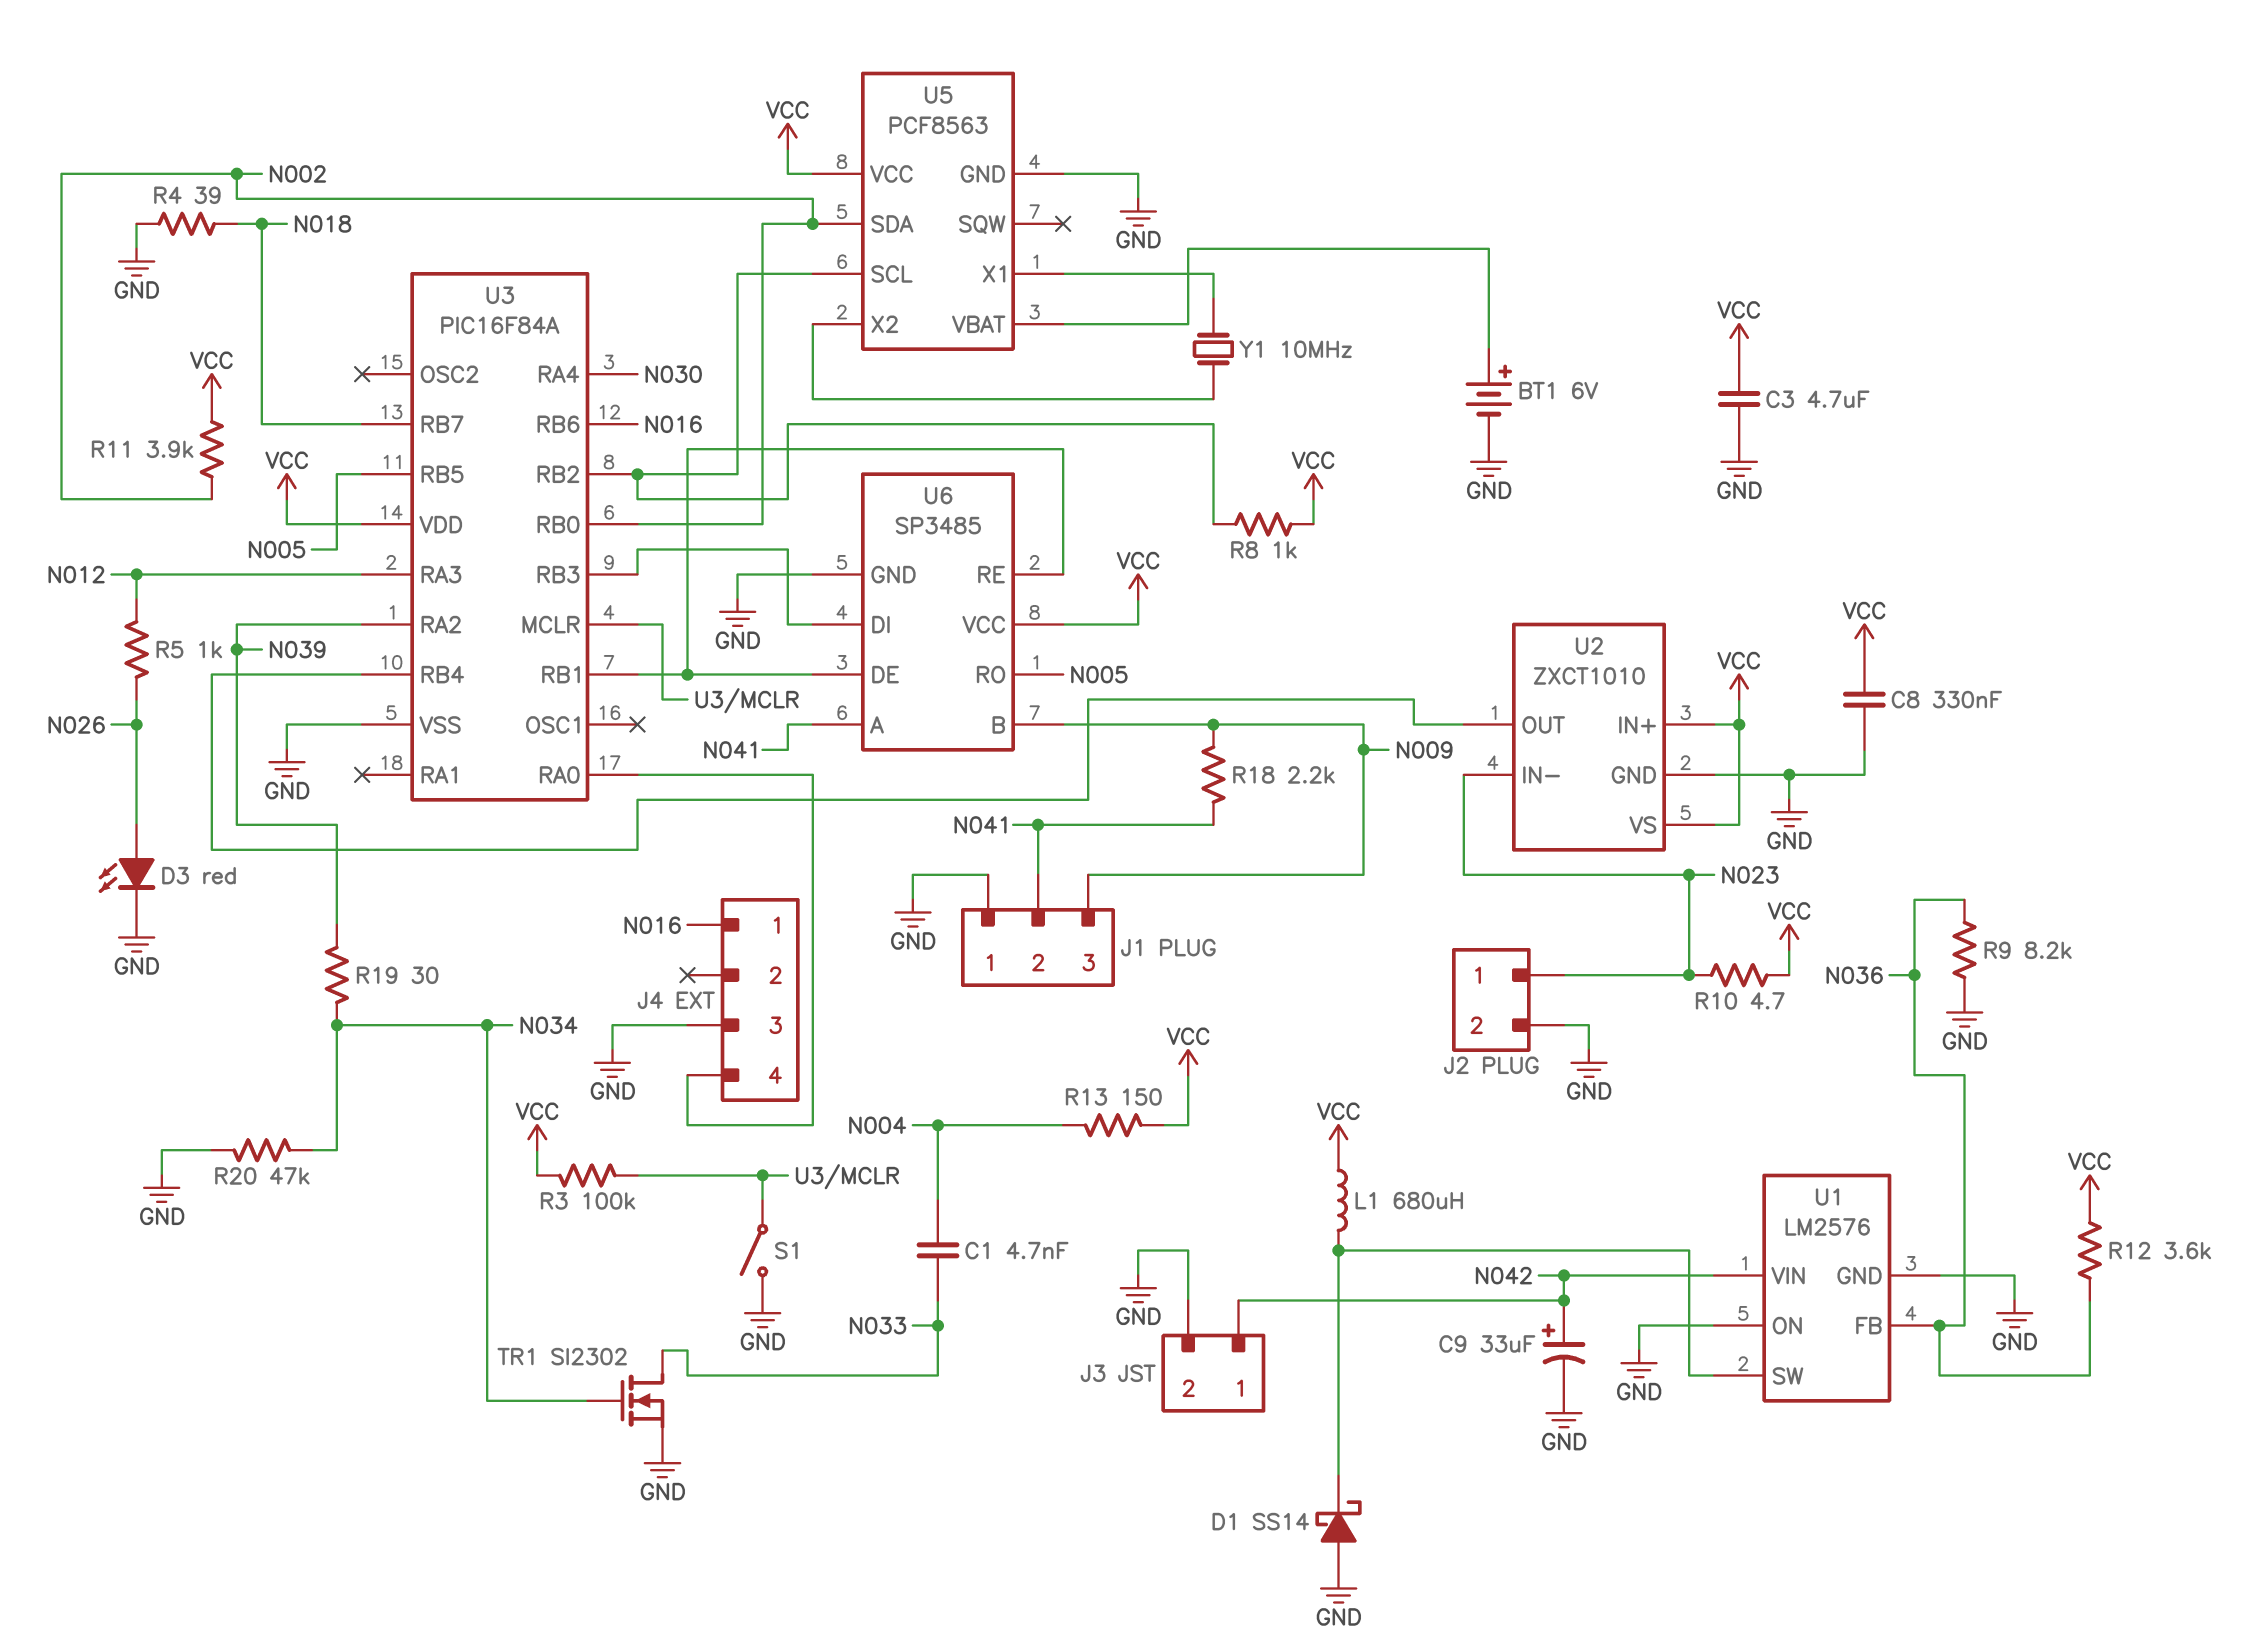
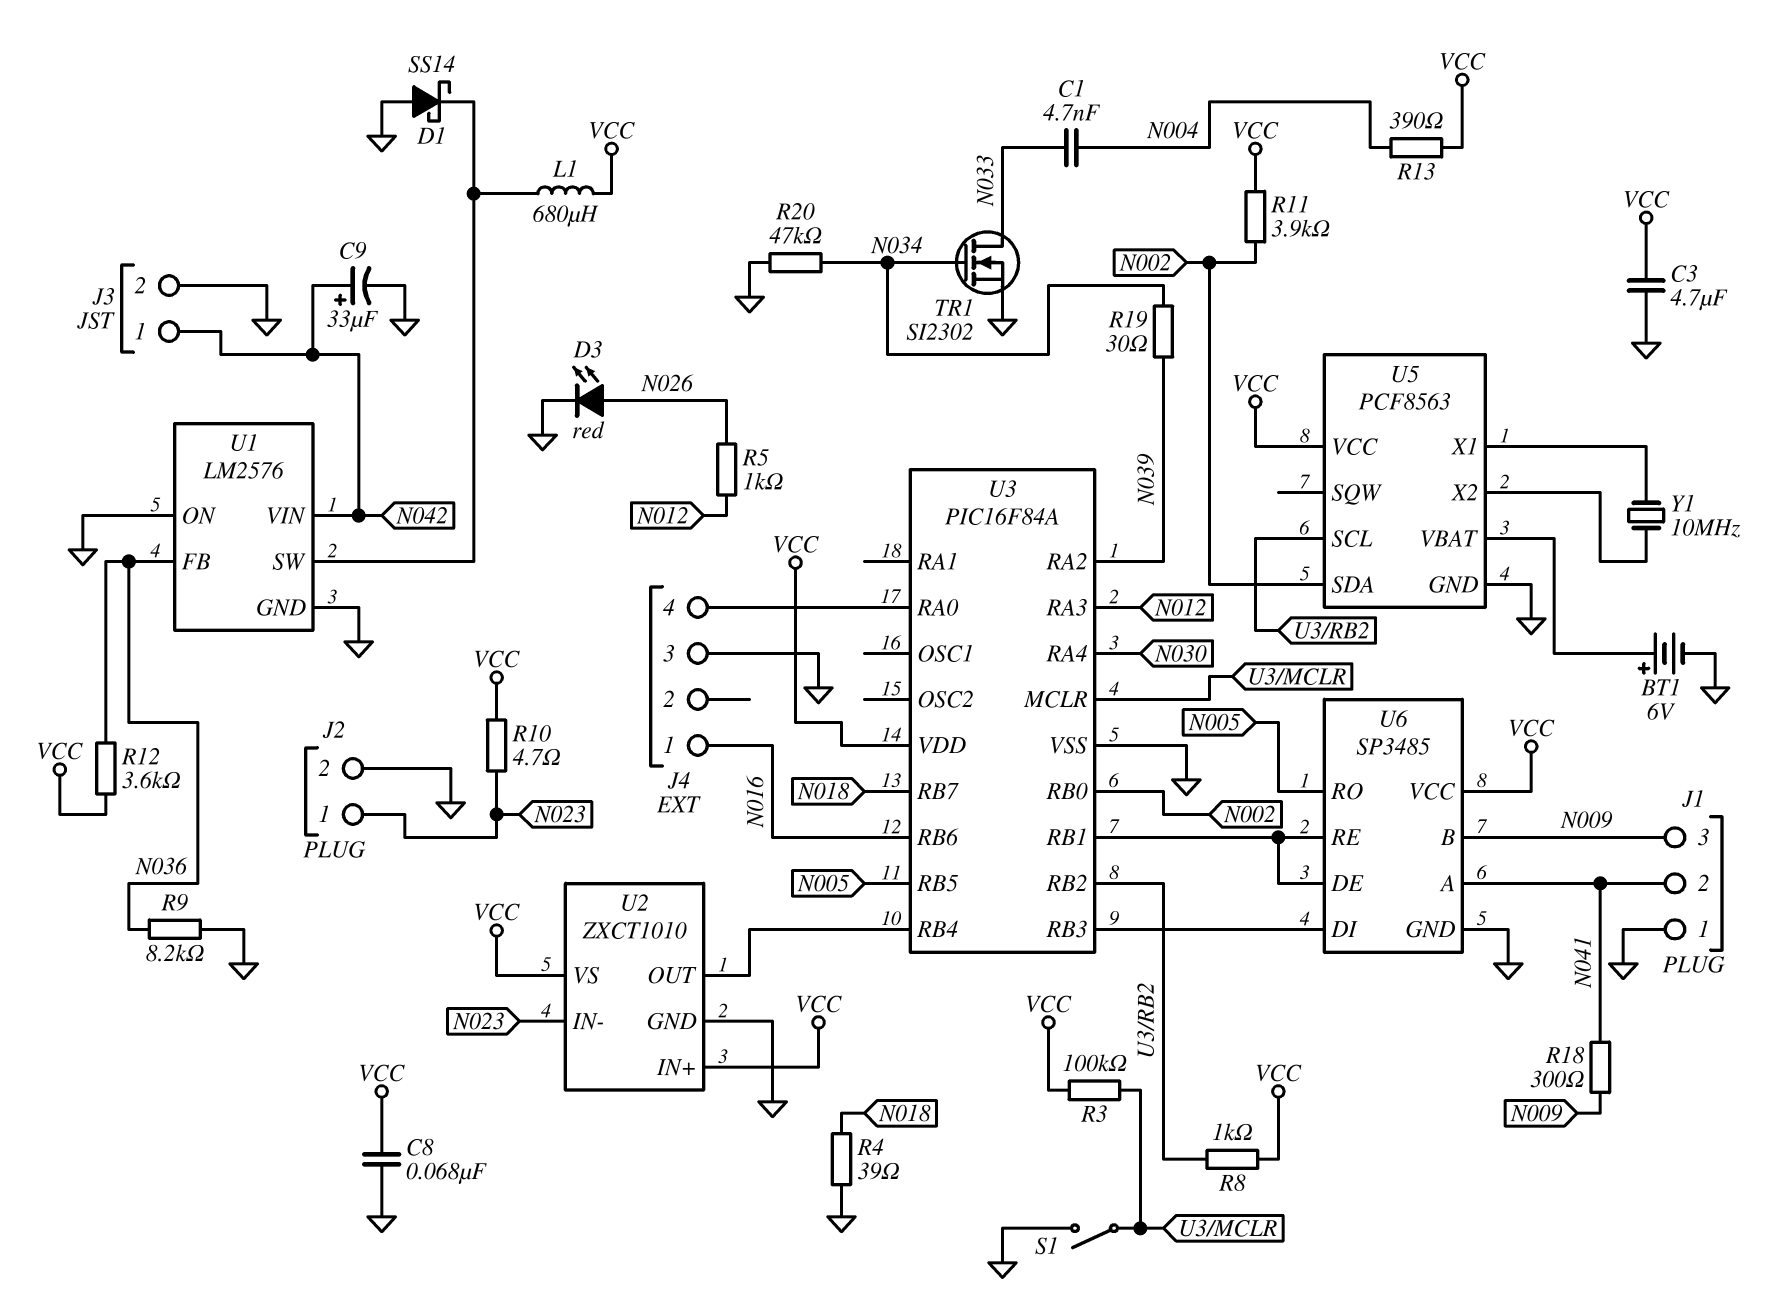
C8: 330nF (GND, VCC) -> 68nF (GND, VCC)
R13: 150 (N004, VCC) -> 390 (N004, VCC)
R18: 2.2k (N009, N041) -> 300 (N009, N041)

